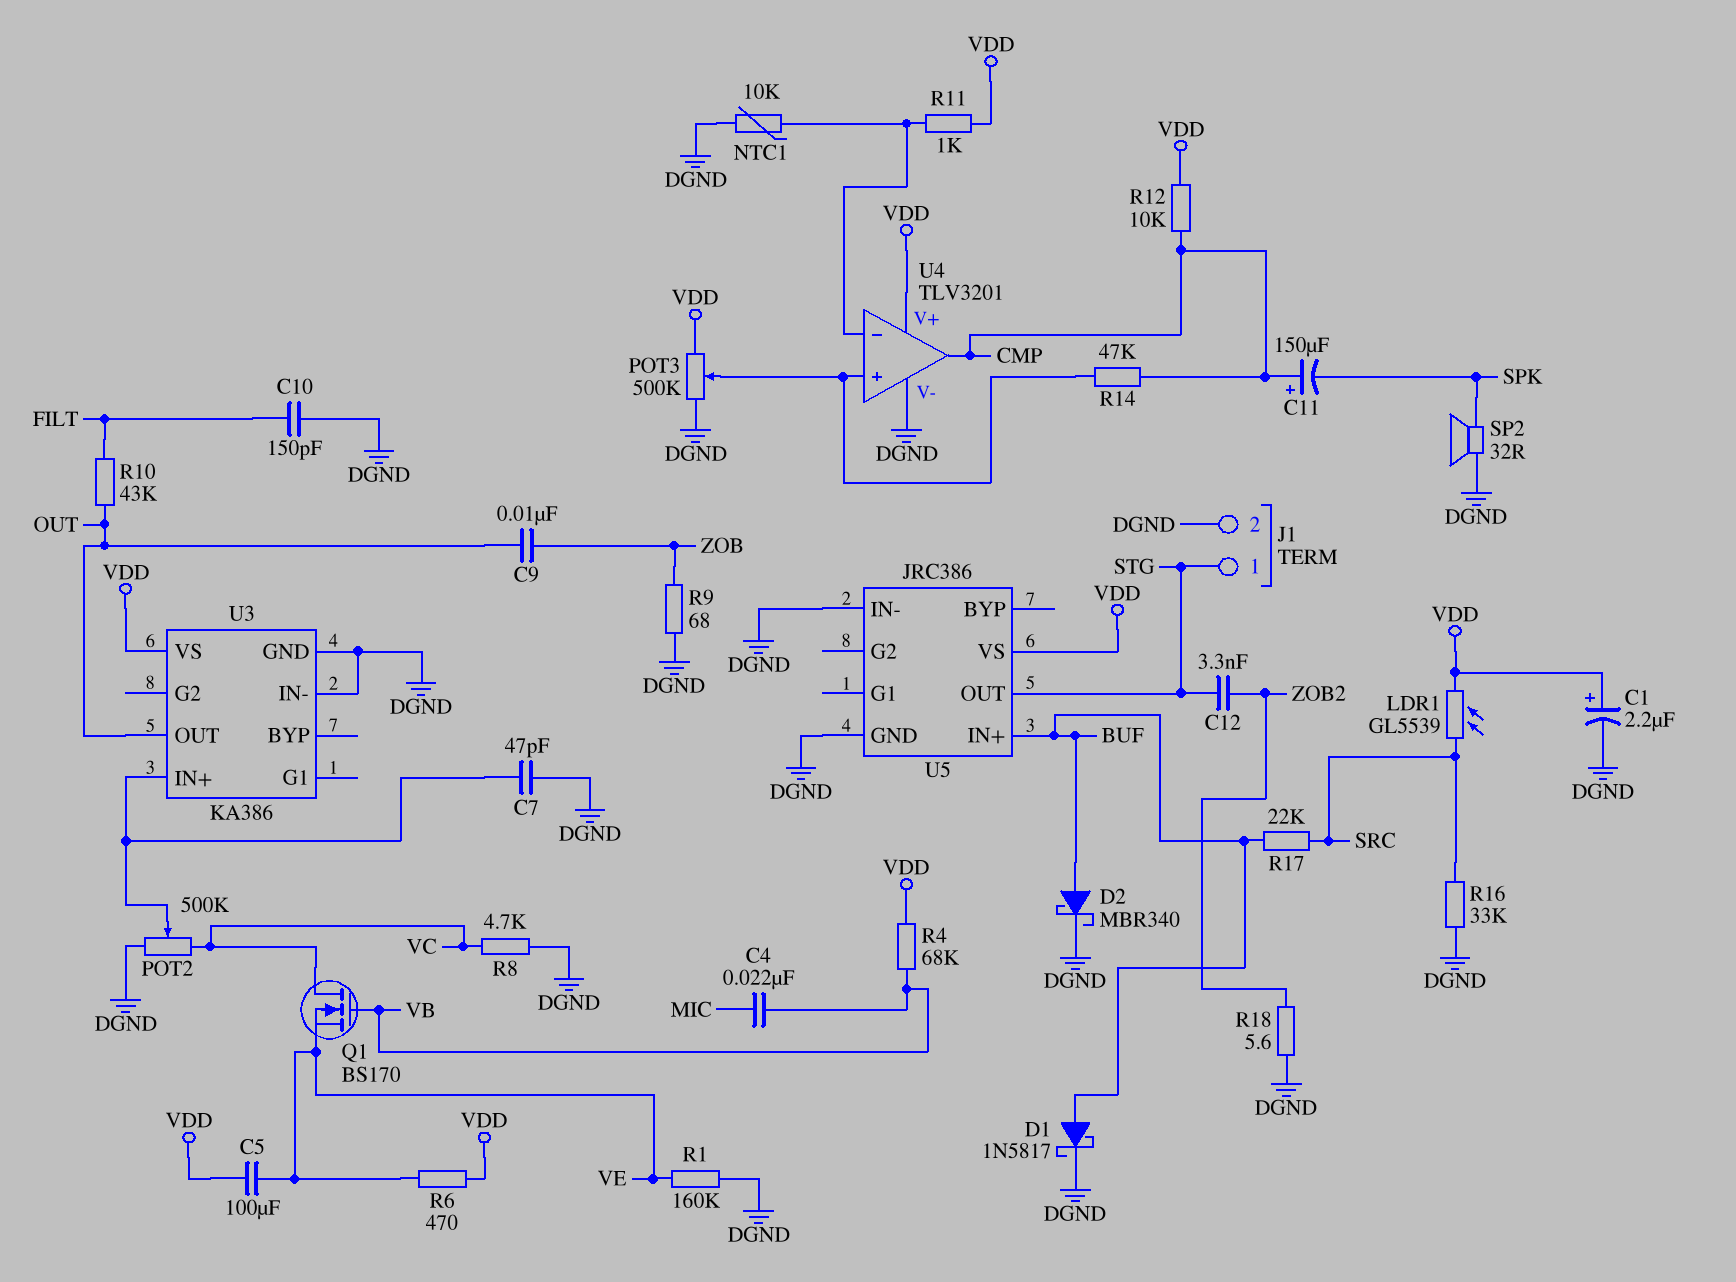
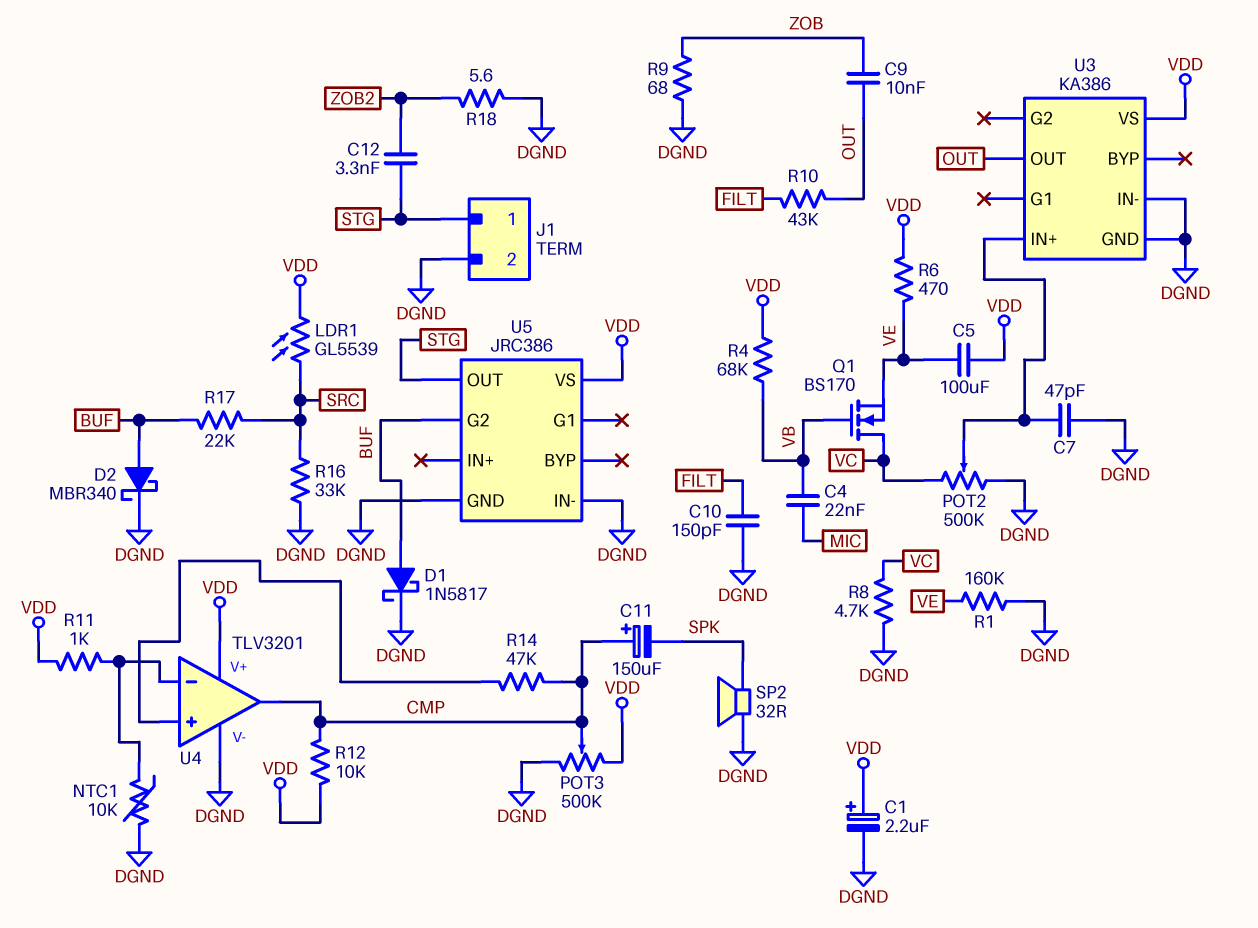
POT3: 500k (DGND, VDD, wiper U4/in+) -> 500k (DGND, VDD, wiper CMP)
U5 pin G2: none -> BUF
U5 pin IN+: BUF -> none

